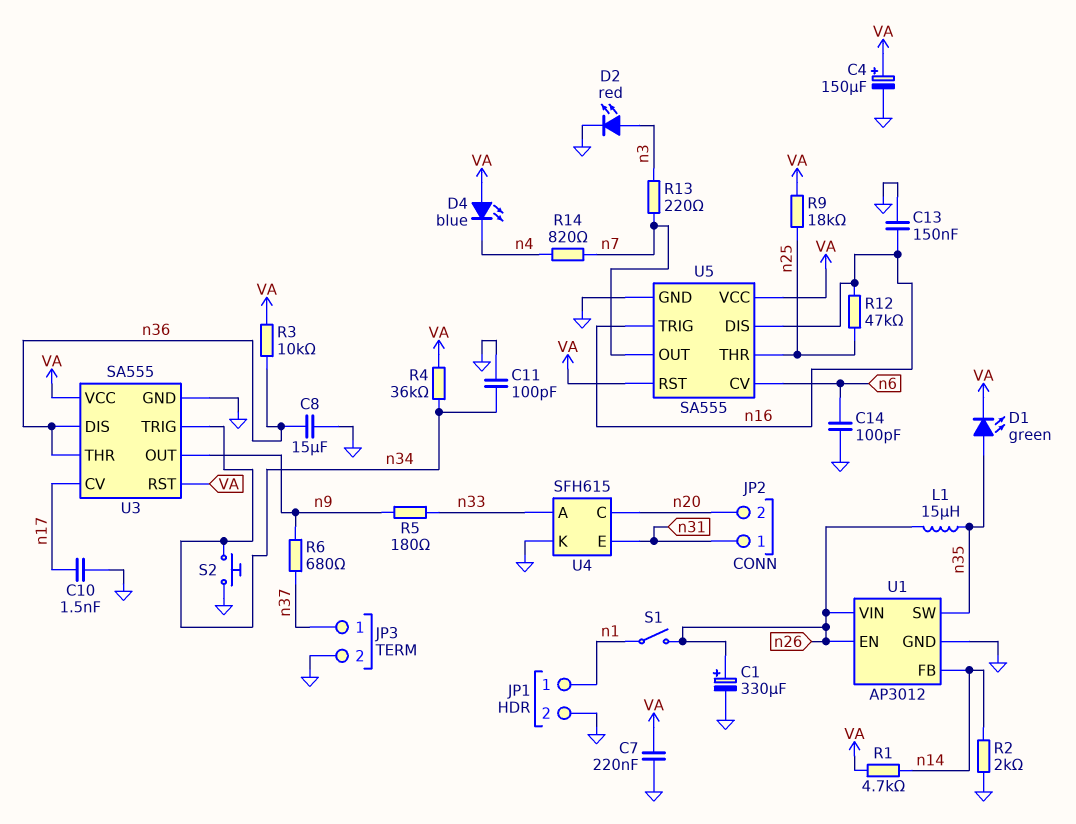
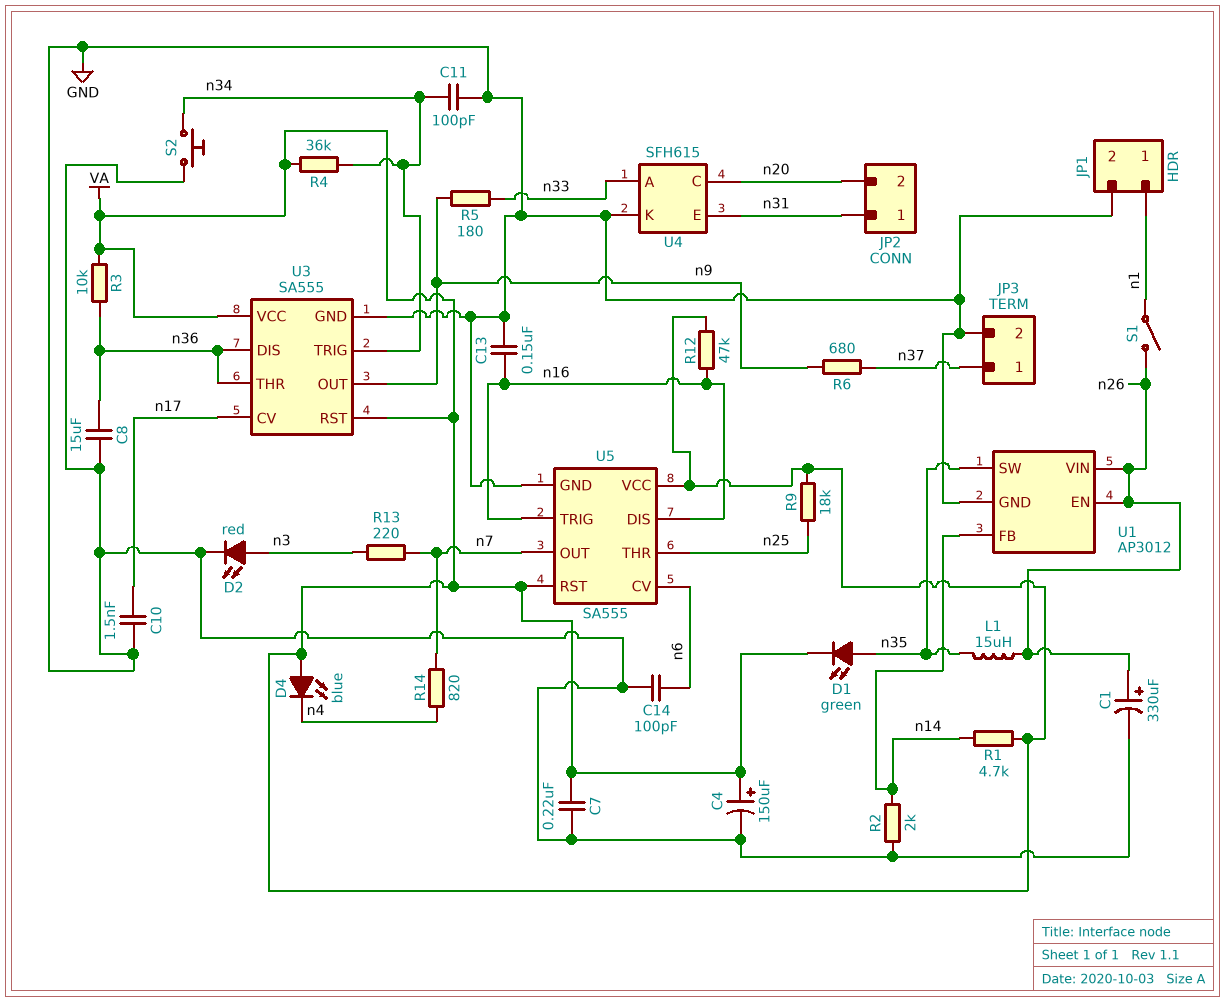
R12: 47k (n16, n25) -> 47k (VA, n16)

